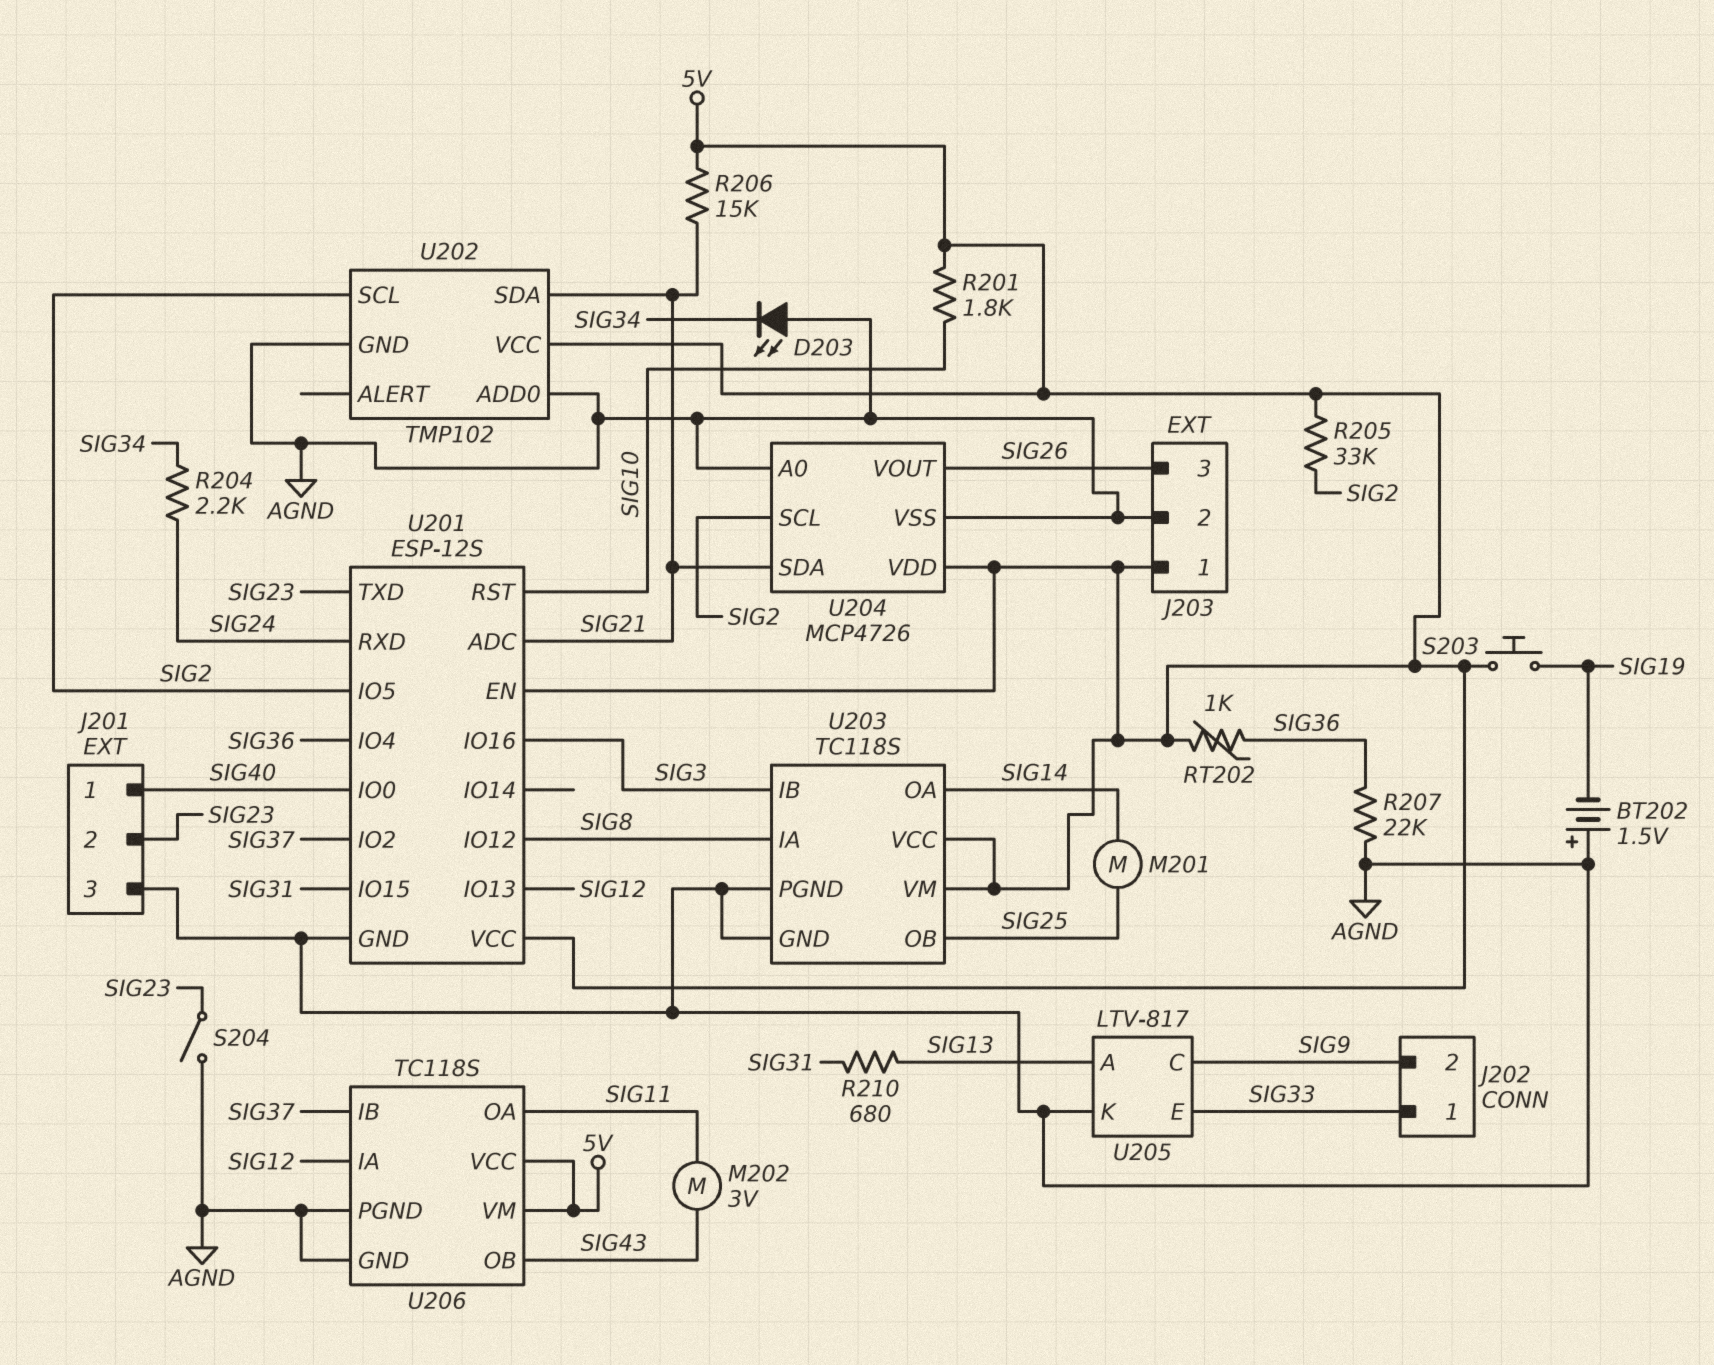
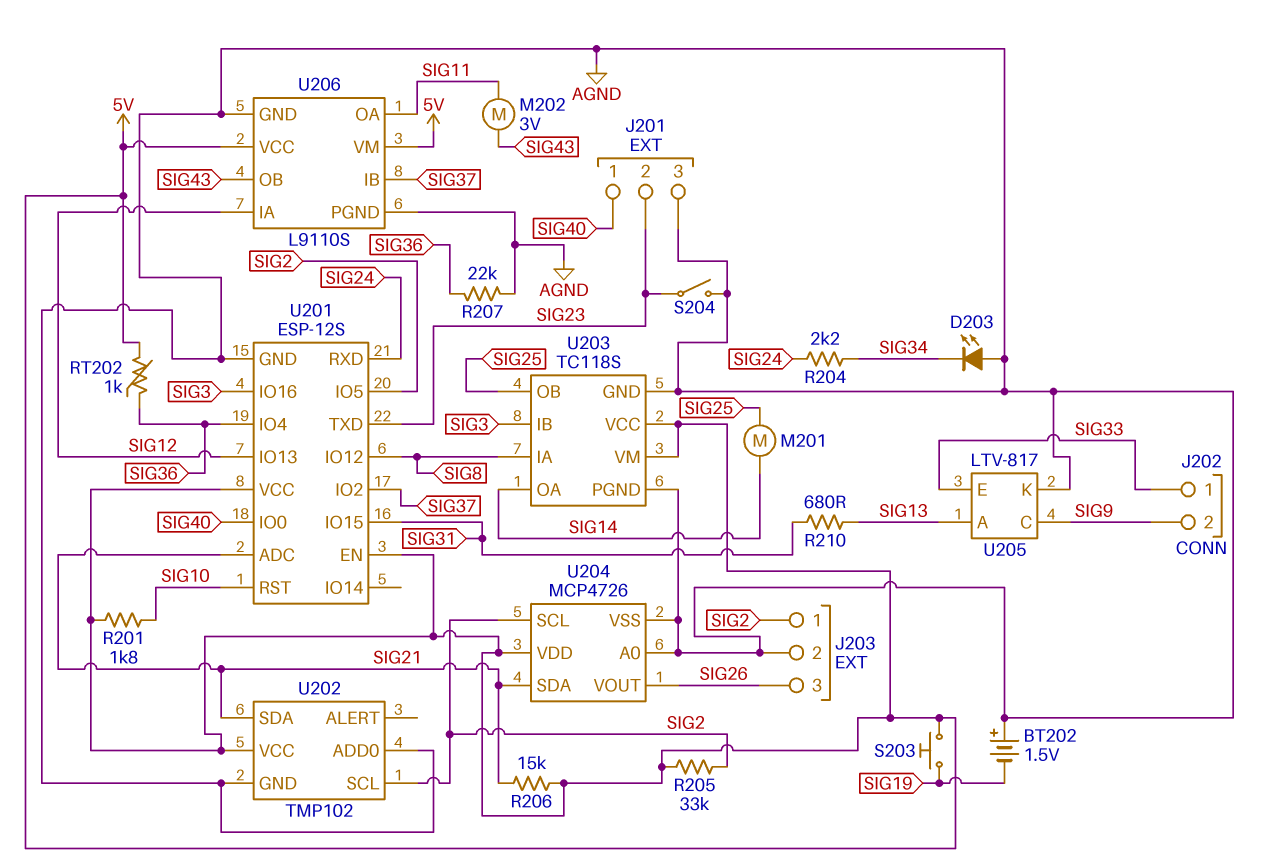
J203 pin 1: 5V -> SIG2
U206: TC118S -> L9110S

